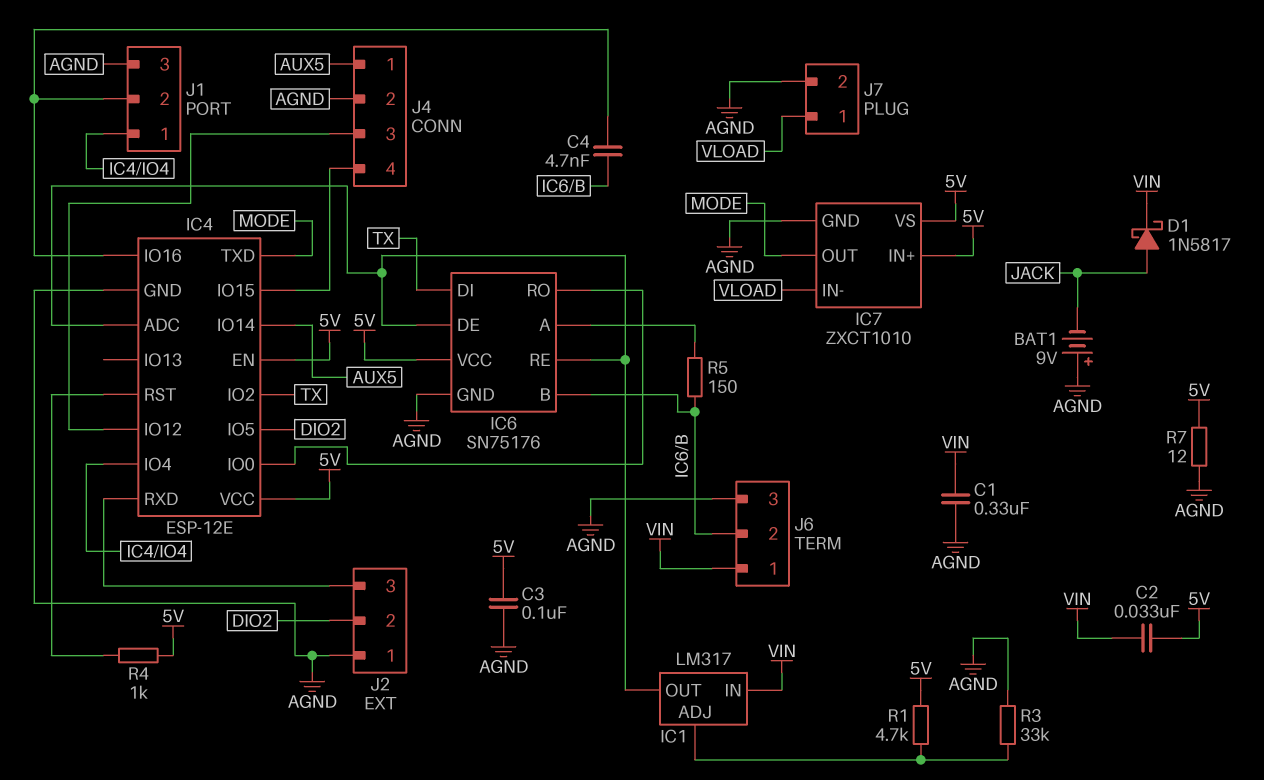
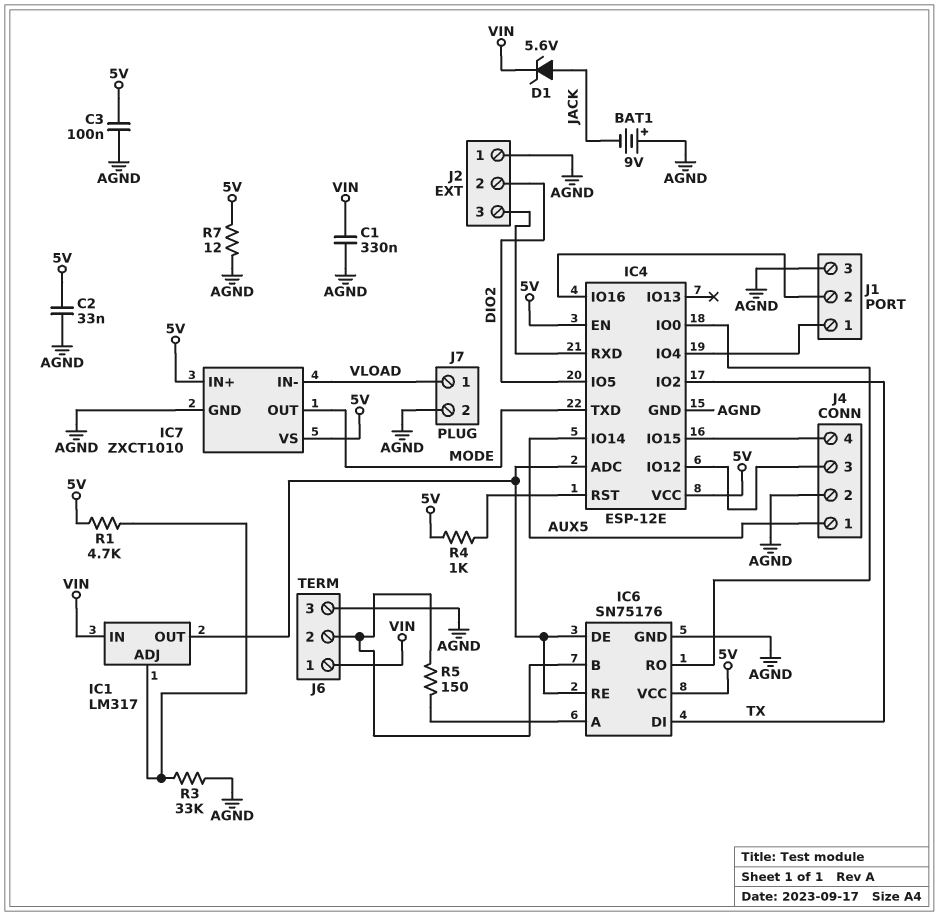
C2: 33nF (5V, VIN) -> 33nF (5V, AGND)
C4: 4.7nF (IC4/IO16, IC6/B) -> none
D1: schottky 1N5817 (A JACK, K VIN) -> zener 5.6V (A JACK, K VIN)

